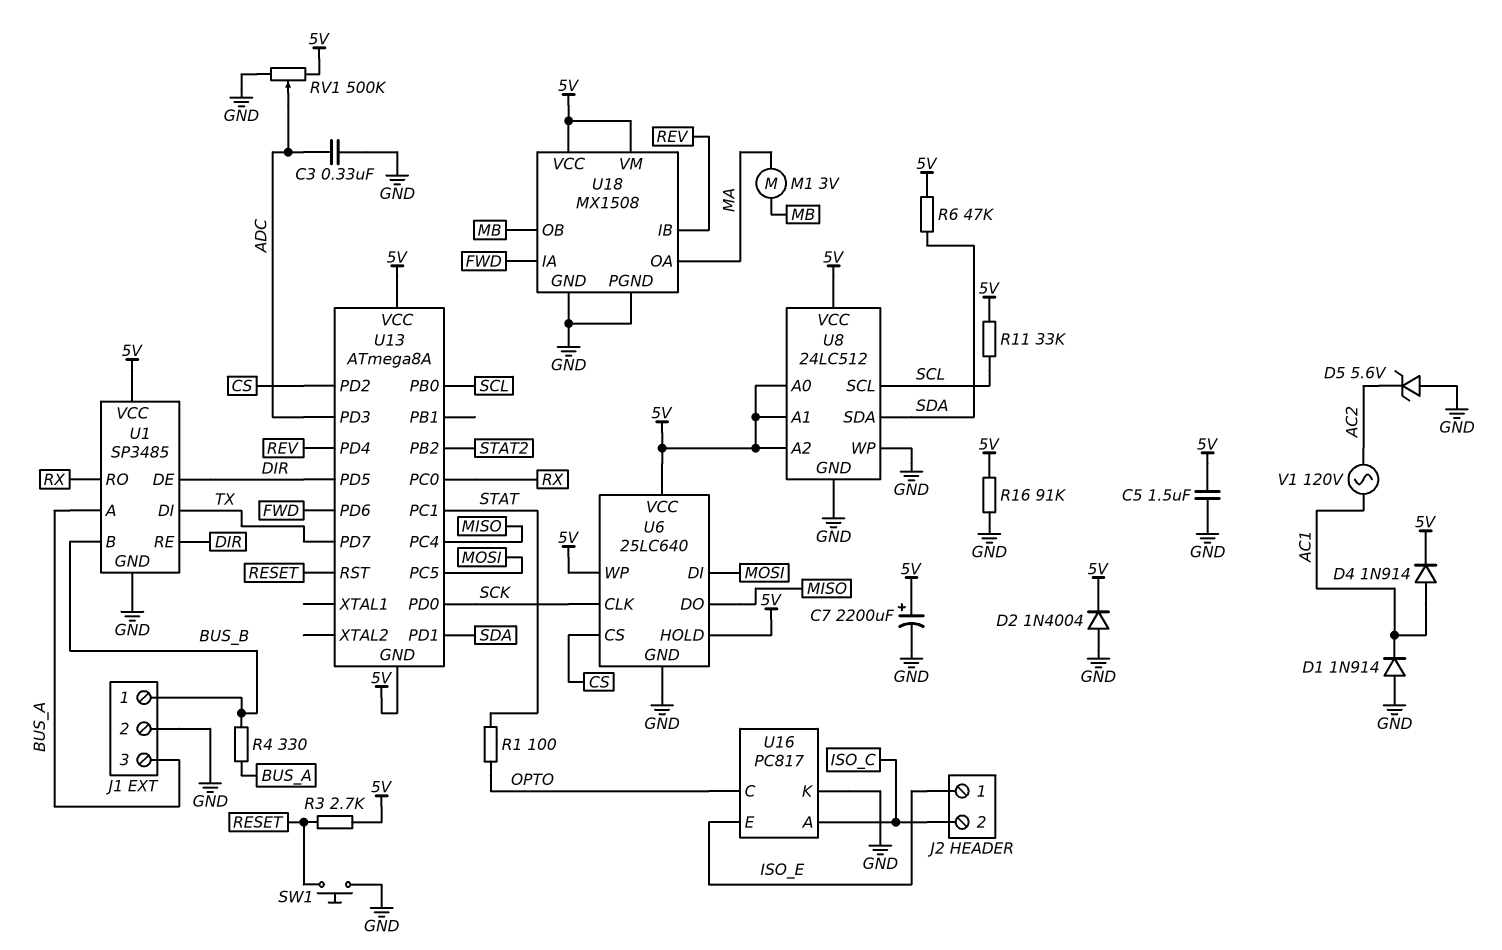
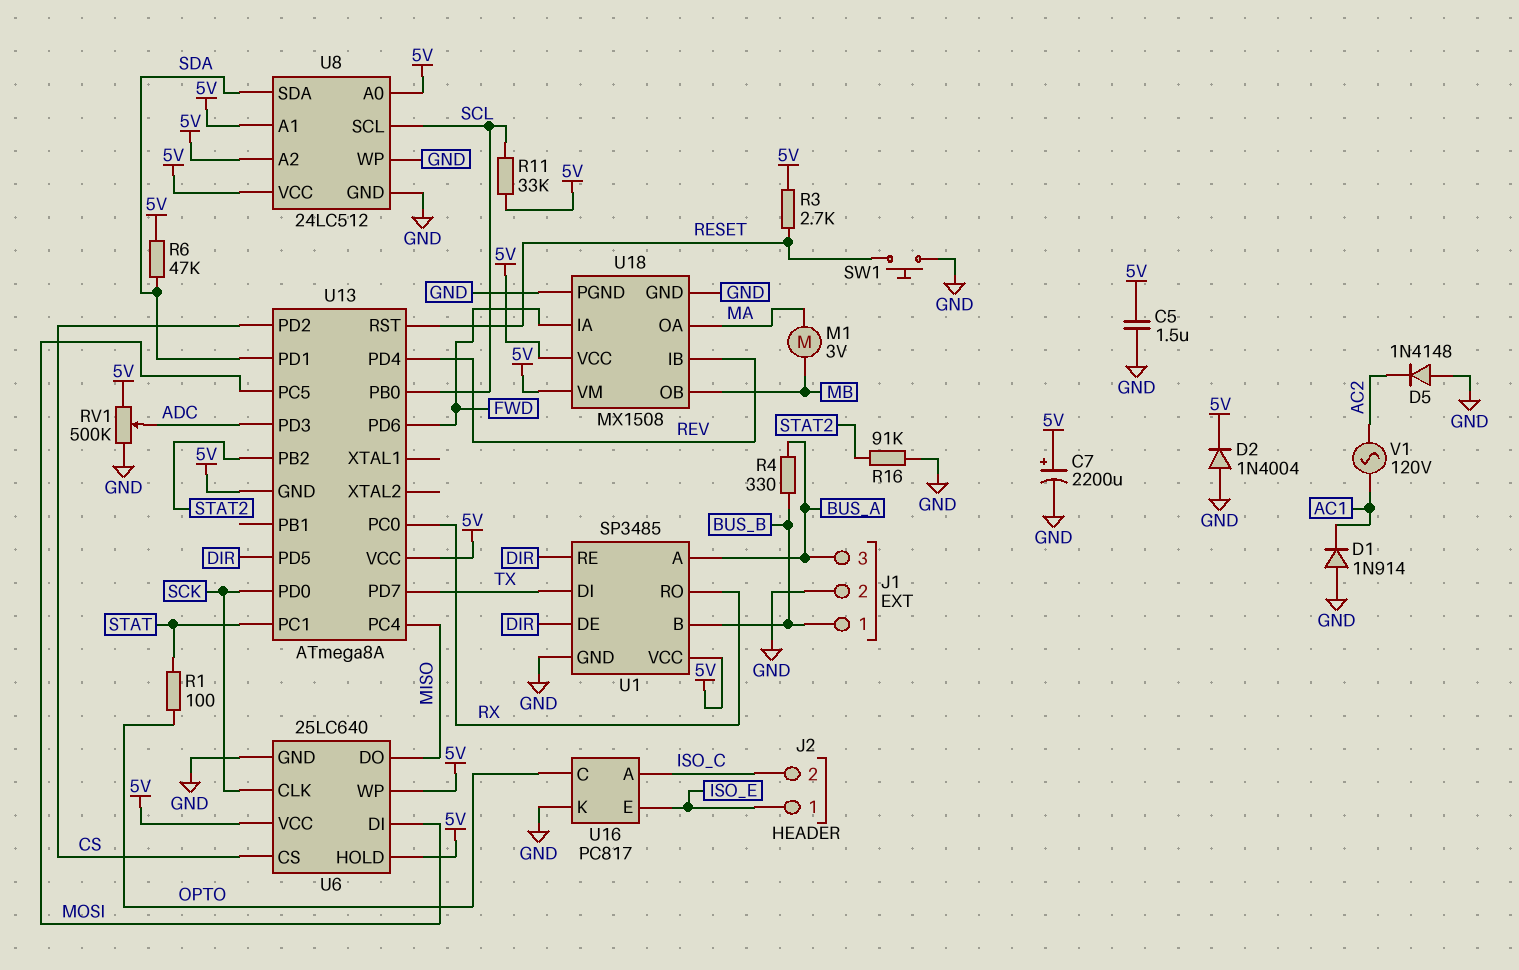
C3: 330nF (ADC, GND) -> none
D4: diode 1N914 (A AC1, K 5V) -> none
D5: zener 5.6V (A GND, K AC2) -> diode 1N4148 (A GND, K AC2)
R16: 91k (5V, GND) -> 91k (GND, STAT2)

